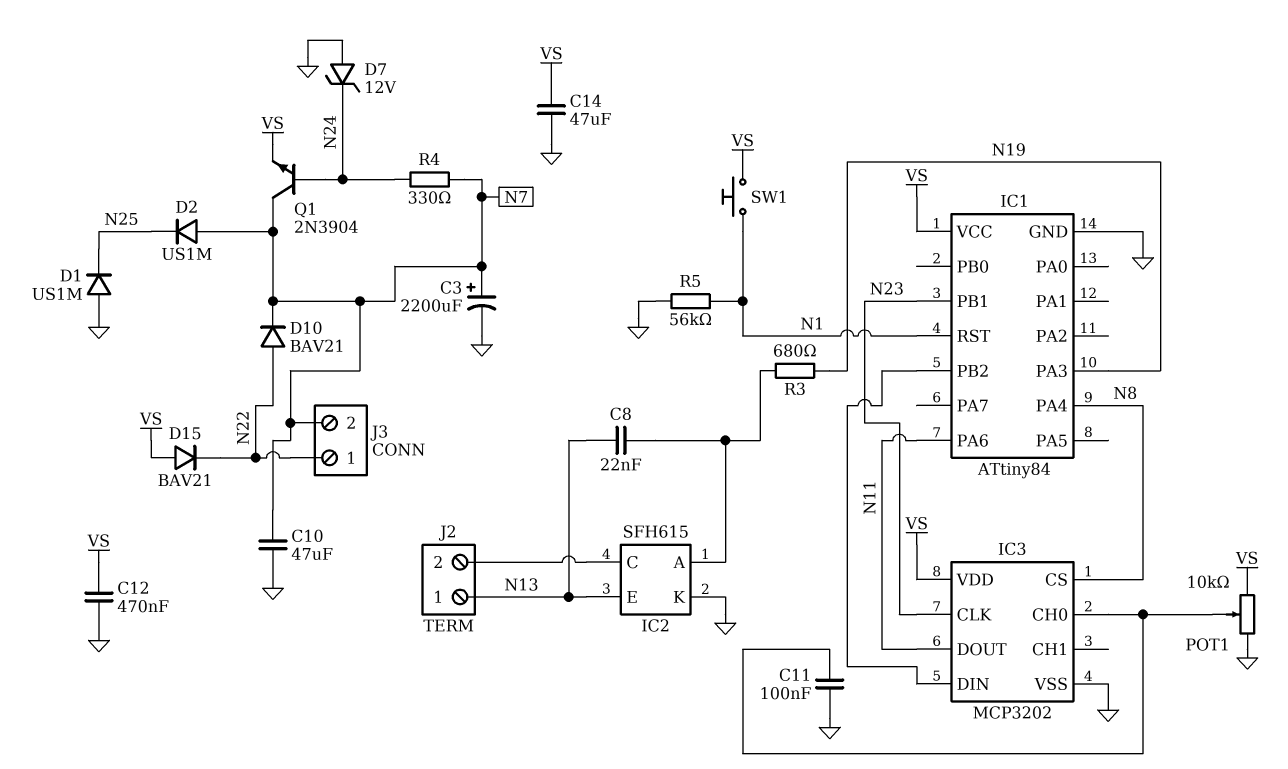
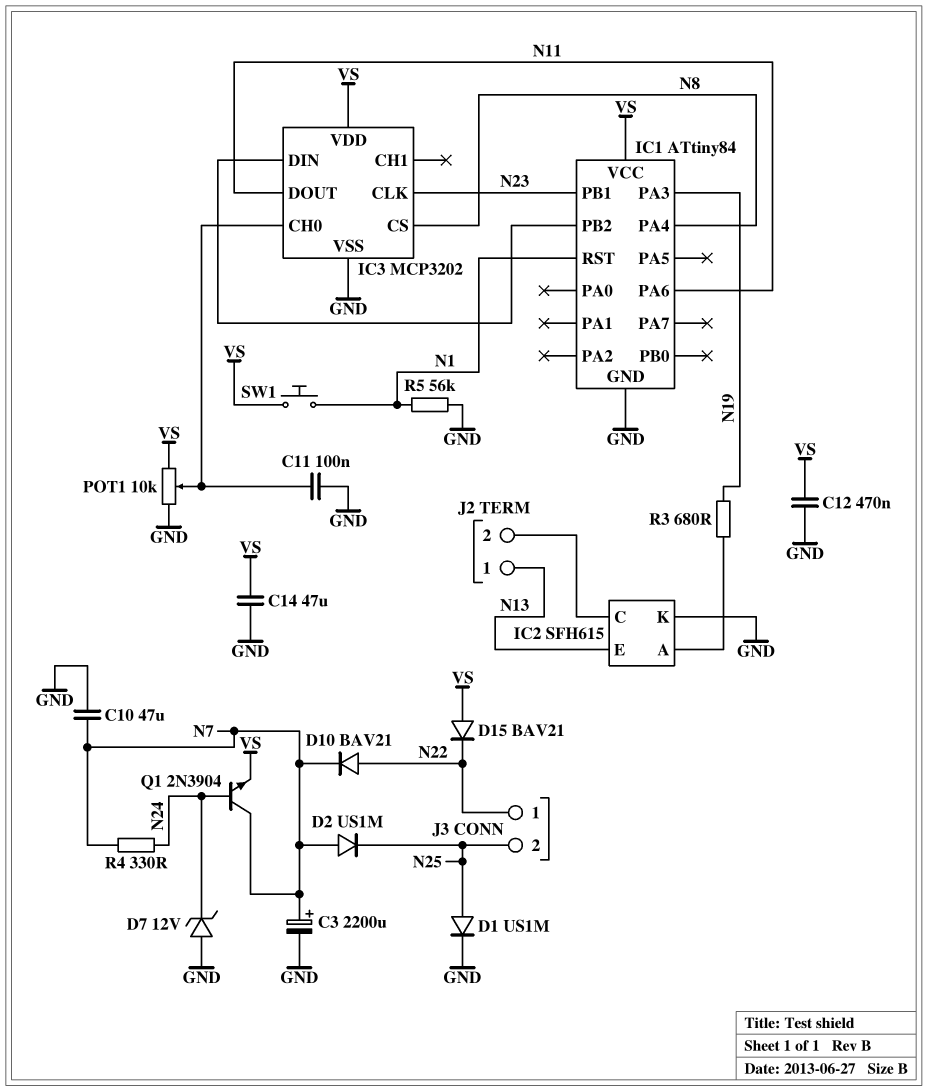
C8: 22nF (IC2/A, N13) -> none
D1: diode US1M (A GND, K N25) -> diode US1M (A N25, K GND)
J3 pin 2: N7 -> N25

